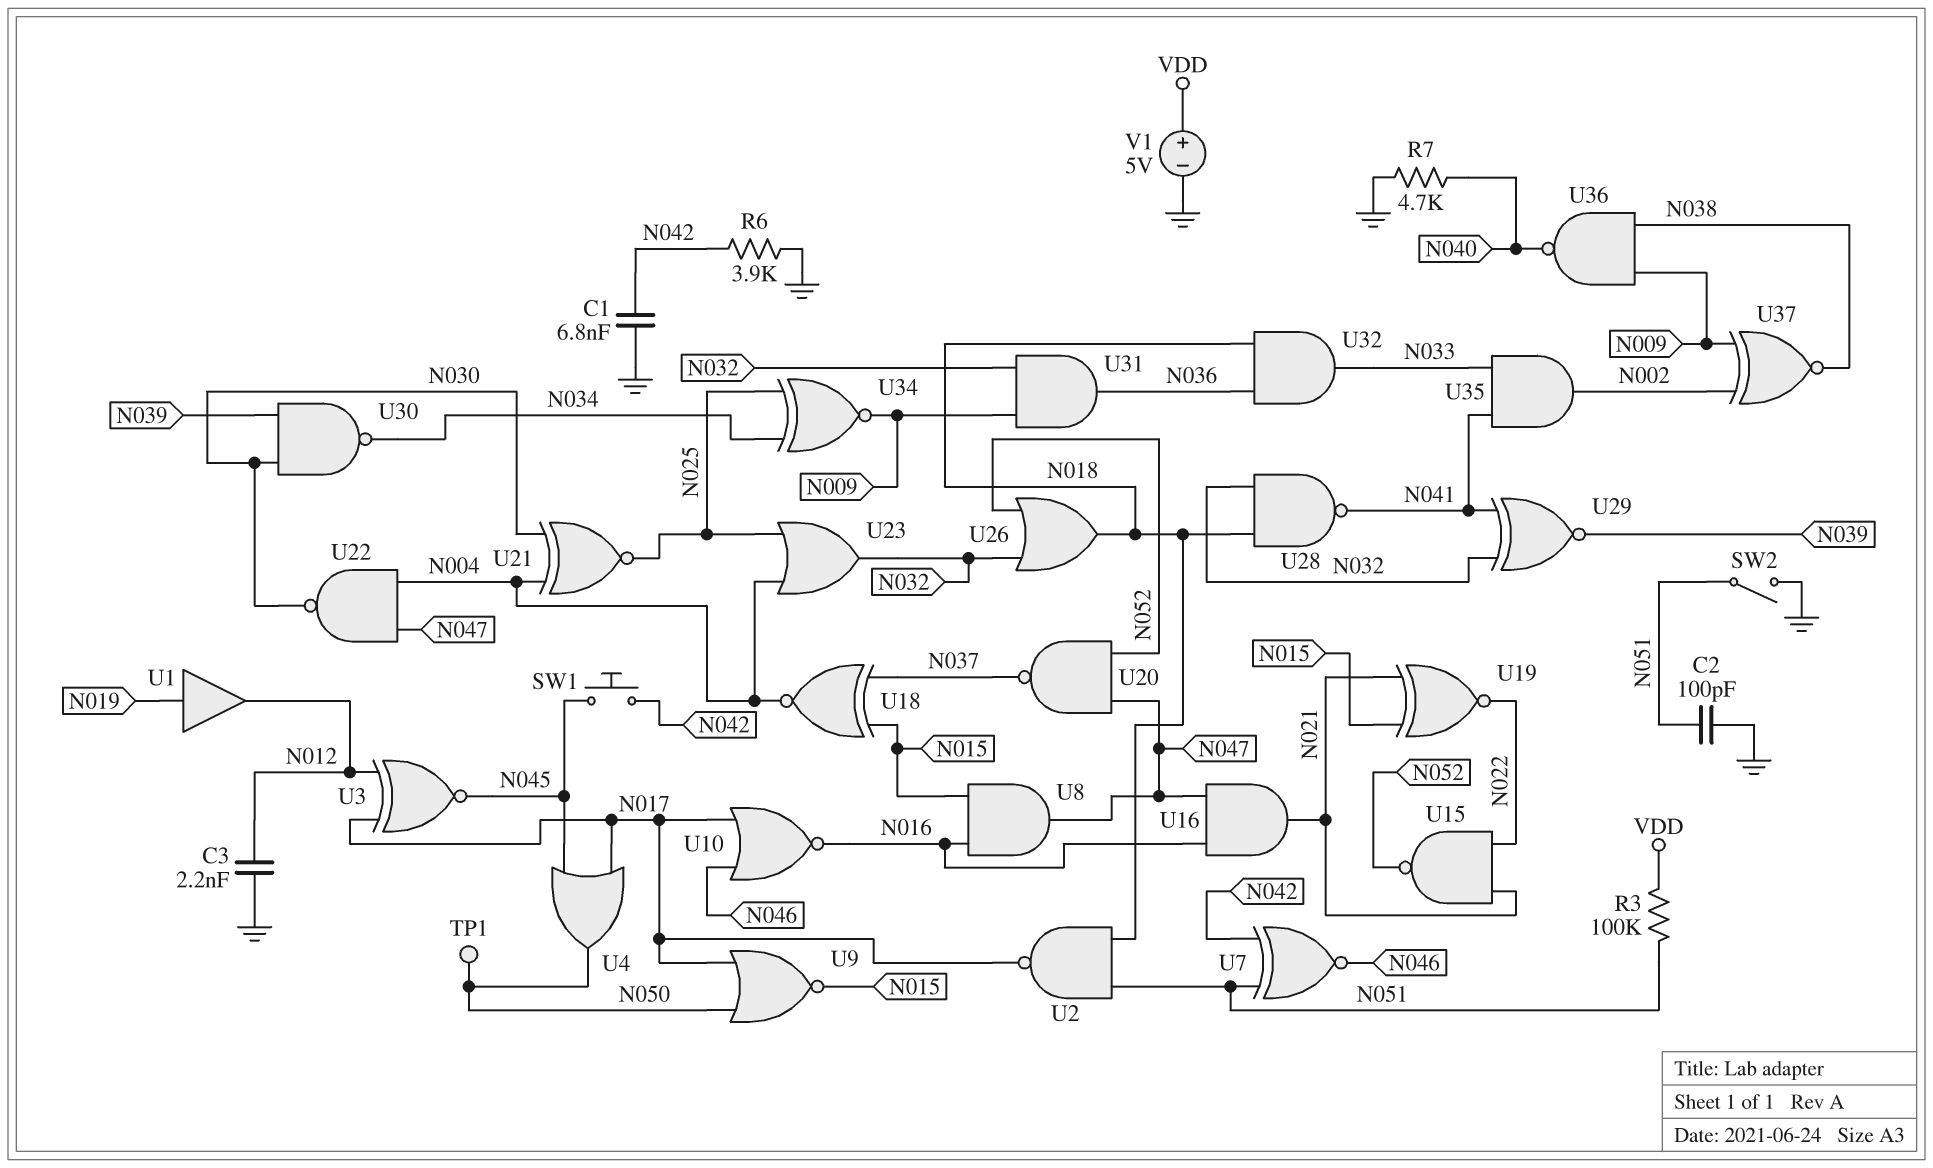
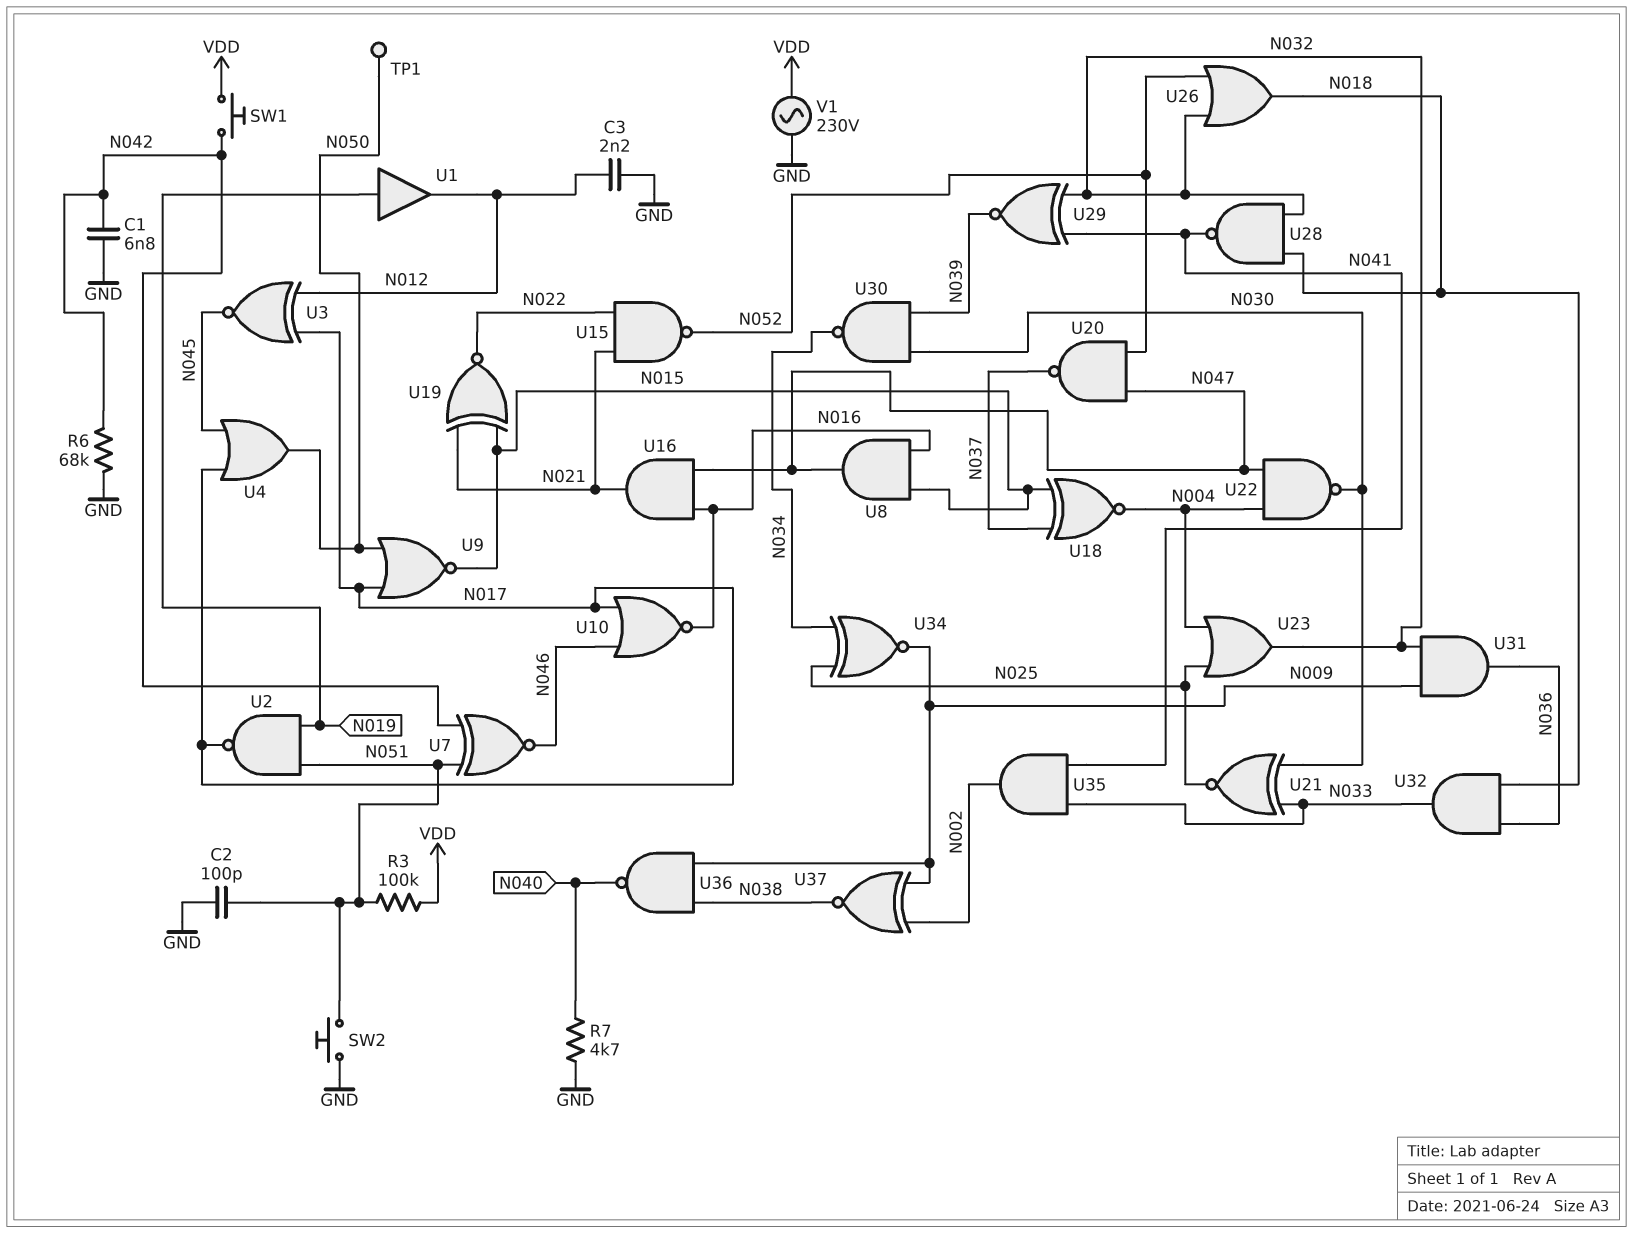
R6: 3.9k (GND, N042) -> 68k (GND, N042)
SW1: button (N042, N045) -> button (N042, VDD)
SW2: switch (GND, N051) -> button (GND, N051)
U2: NAND (in N018, in N051, out N017) -> NAND (in N019, in N051, out N017)
U21: XNOR (in N004, in N030, out N025) -> XNOR (in N030, in N033, out N025)
V1: 5V (plus VDD, minus GND) -> AC 230V (GND, VDD)

